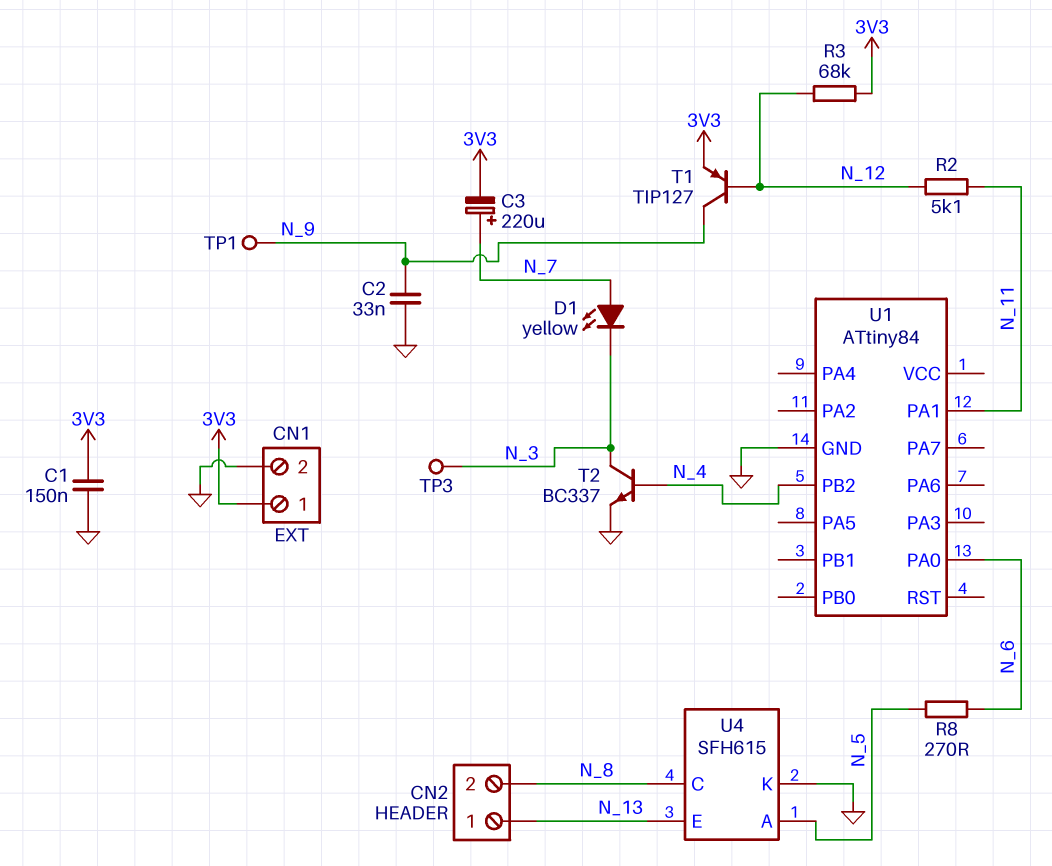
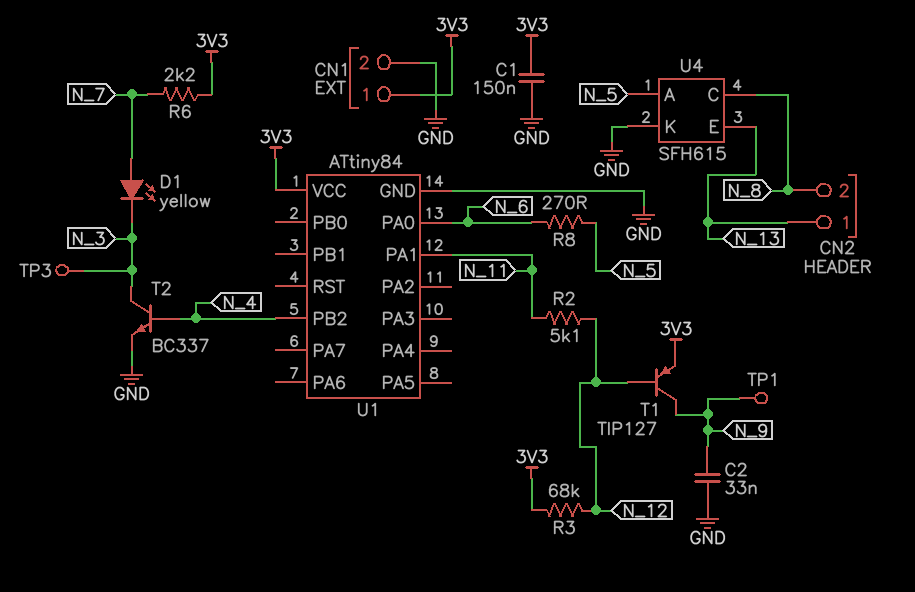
C3: 220uF (plus N_7, minus 3V3) -> none
R6: none -> 2.2k (3V3, N_7)
U1 pin VCC: none -> 3V3

